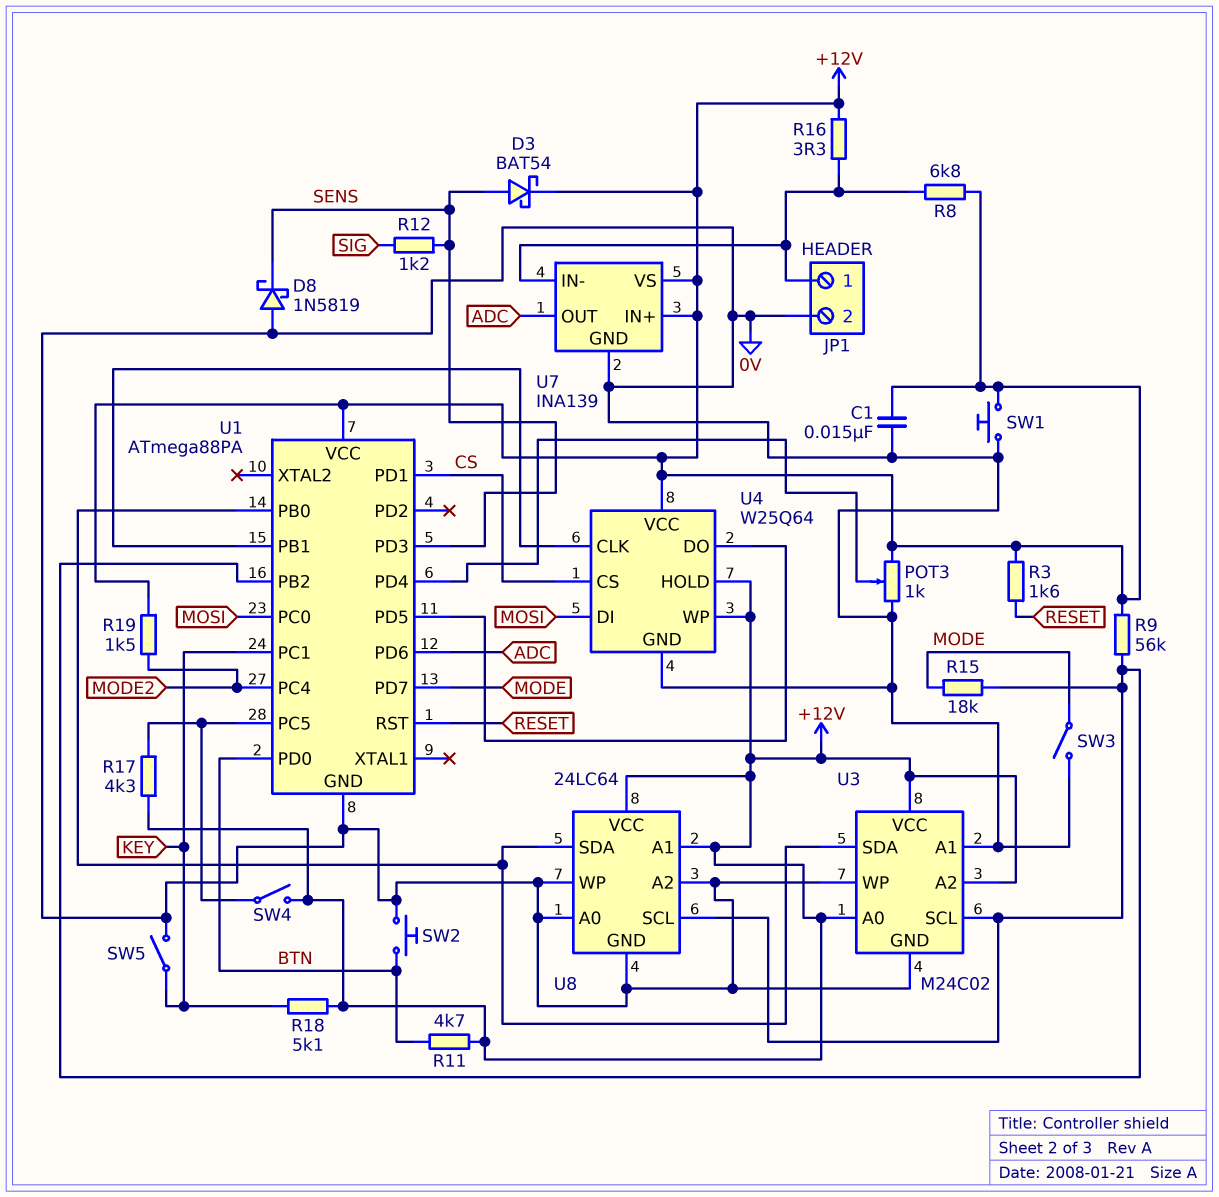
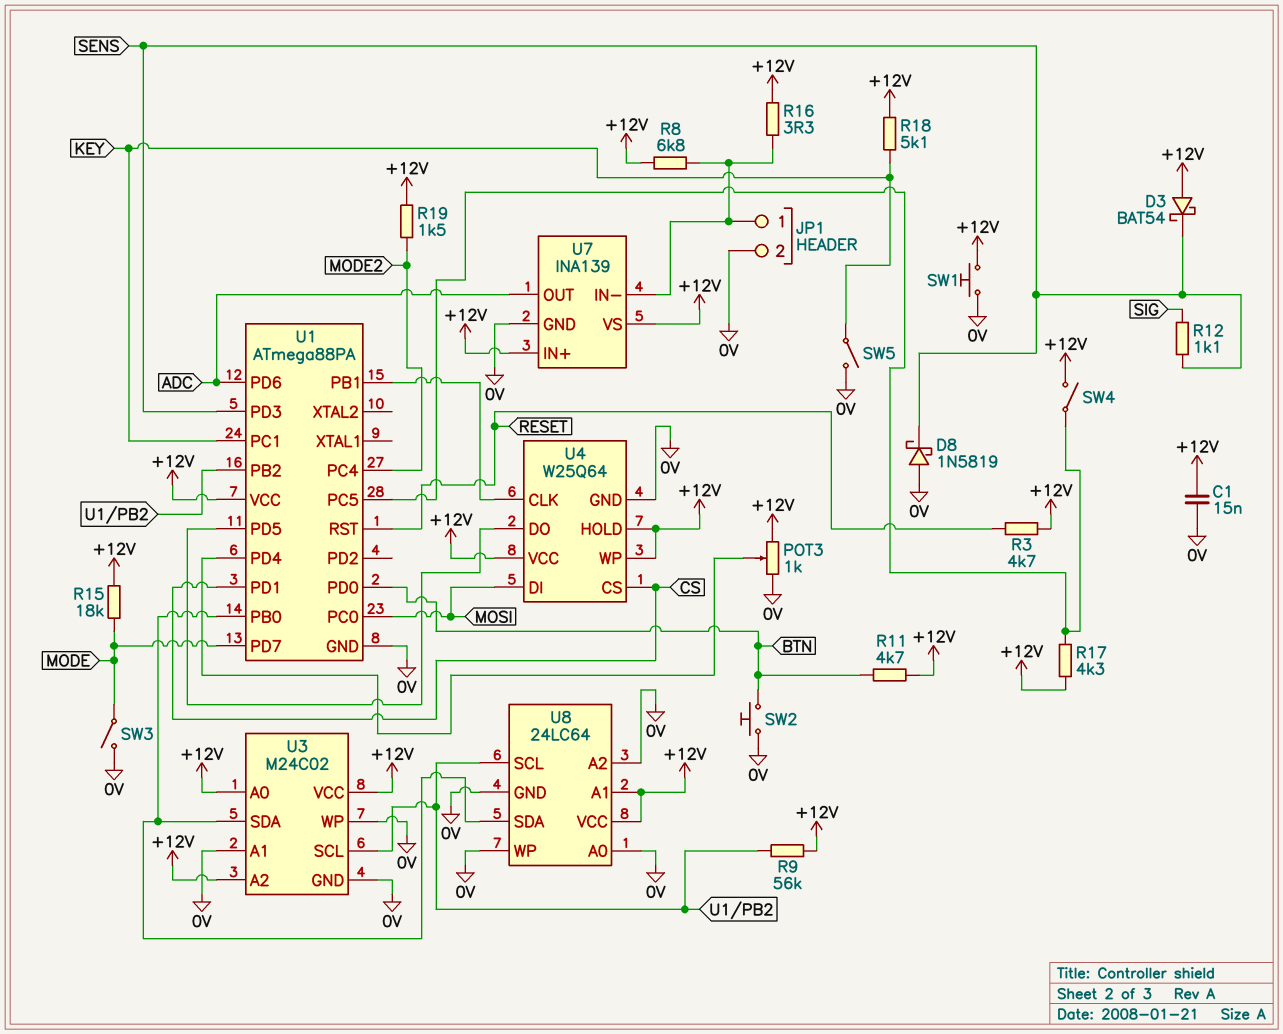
D3: schottky BAT54 (A SENS, K +12V) -> schottky BAT54 (A +12V, K SENS)
R3: 1.6k (+12V, RESET) -> 4.7k (+12V, RESET)
R12: 1.2k (SENS, SIG) -> 1.1k (SENS, SIG)
R15: 18k (MODE, U1/PB2) -> 18k (+12V, MODE)

